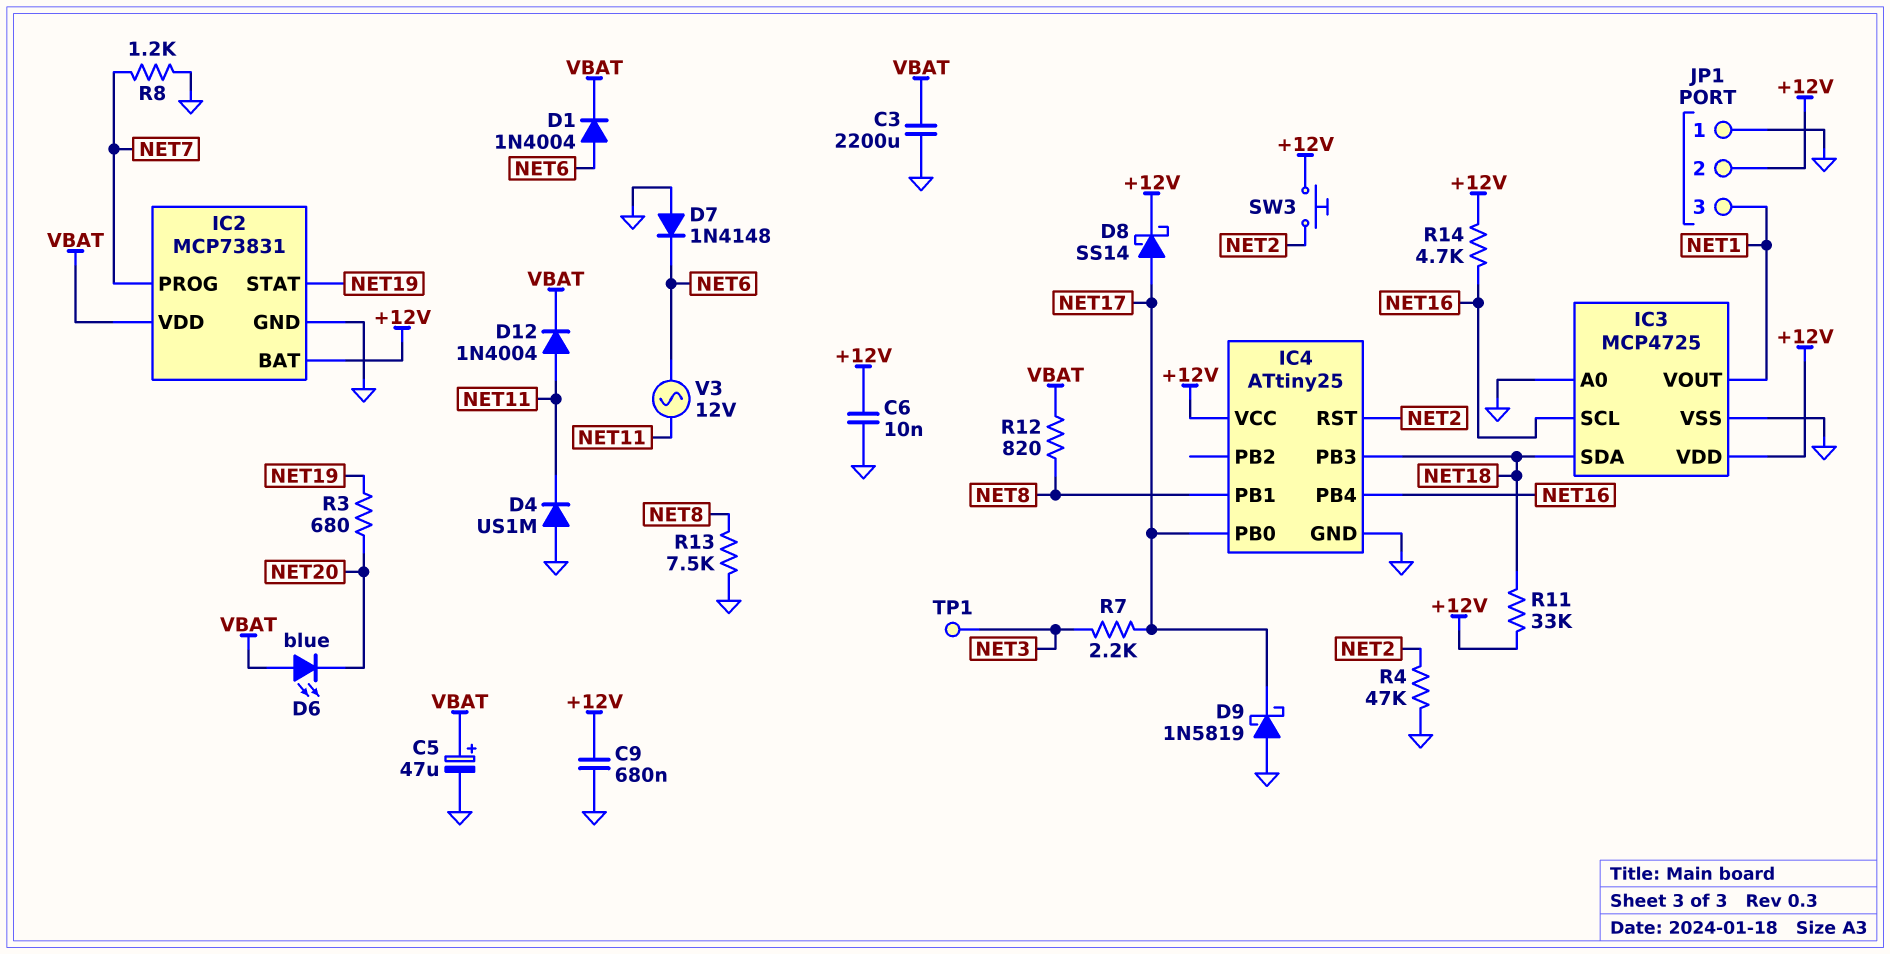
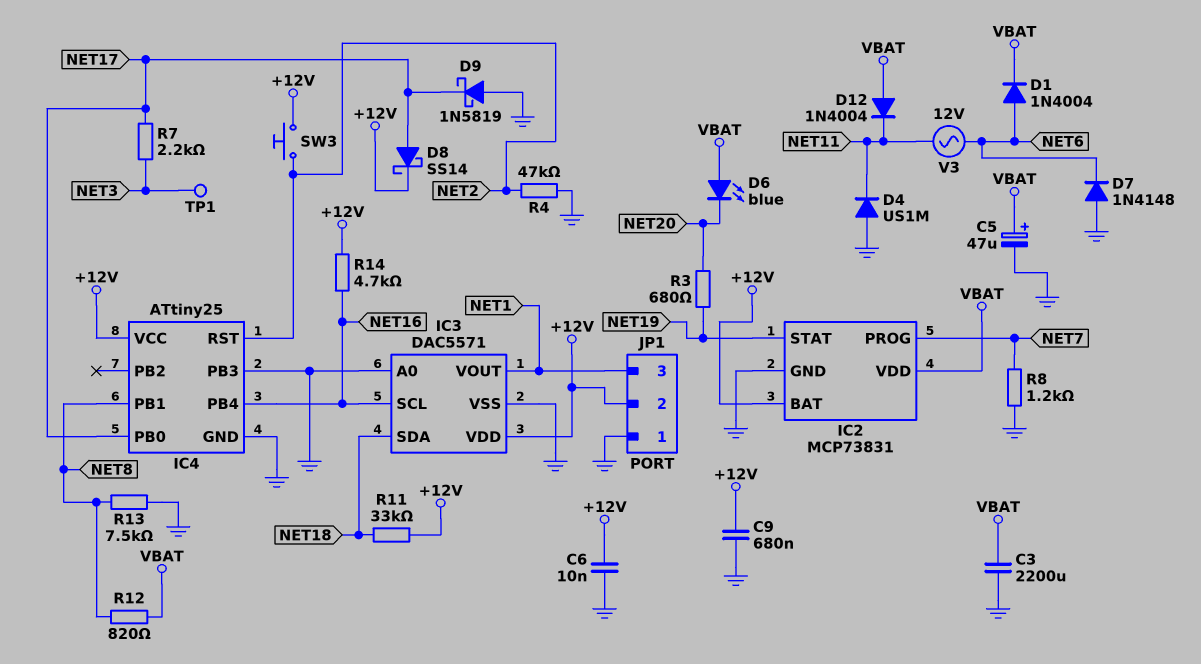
D12: diode 1N4004 (A NET11, K VBAT) -> diode 1N4004 (A VBAT, K NET11)
IC3: MCP4725 -> DAC5571
IC4 pin PB3: NET18 -> GND

